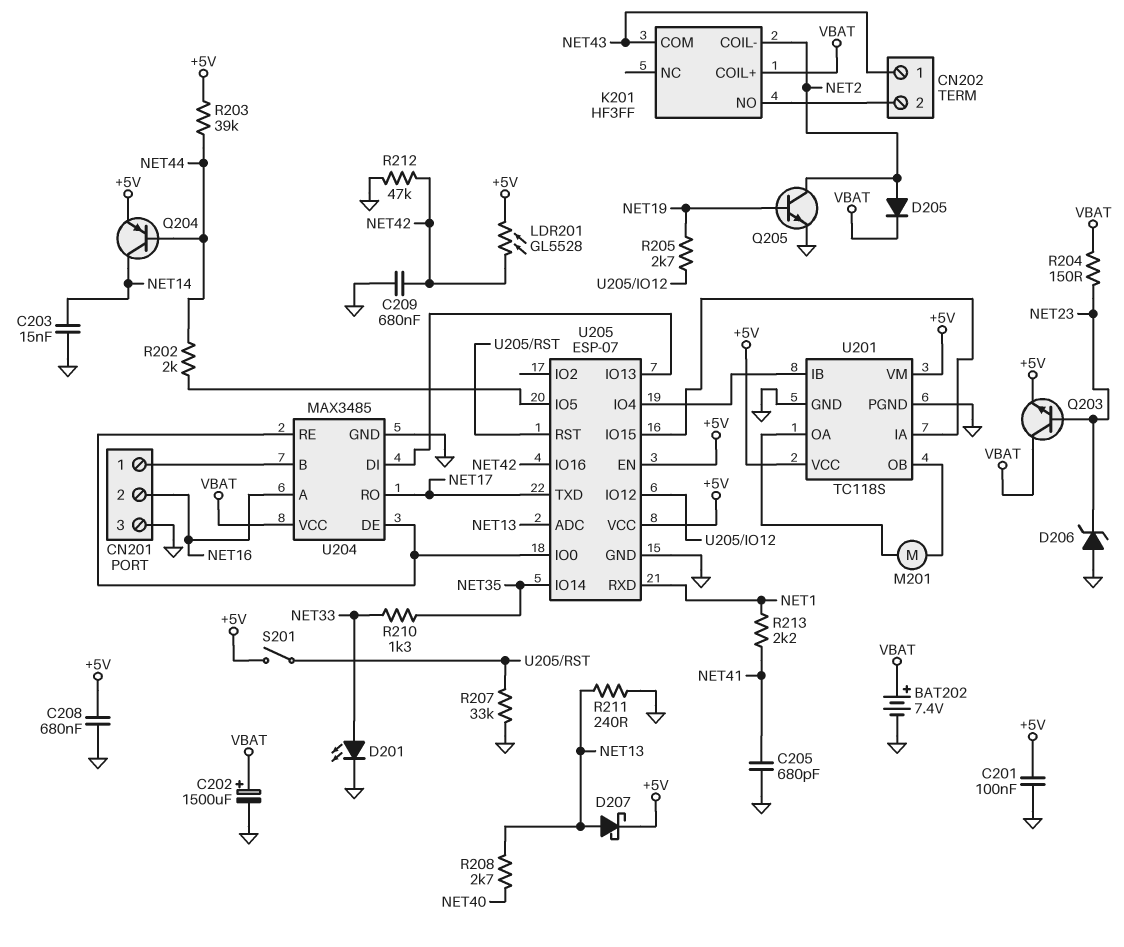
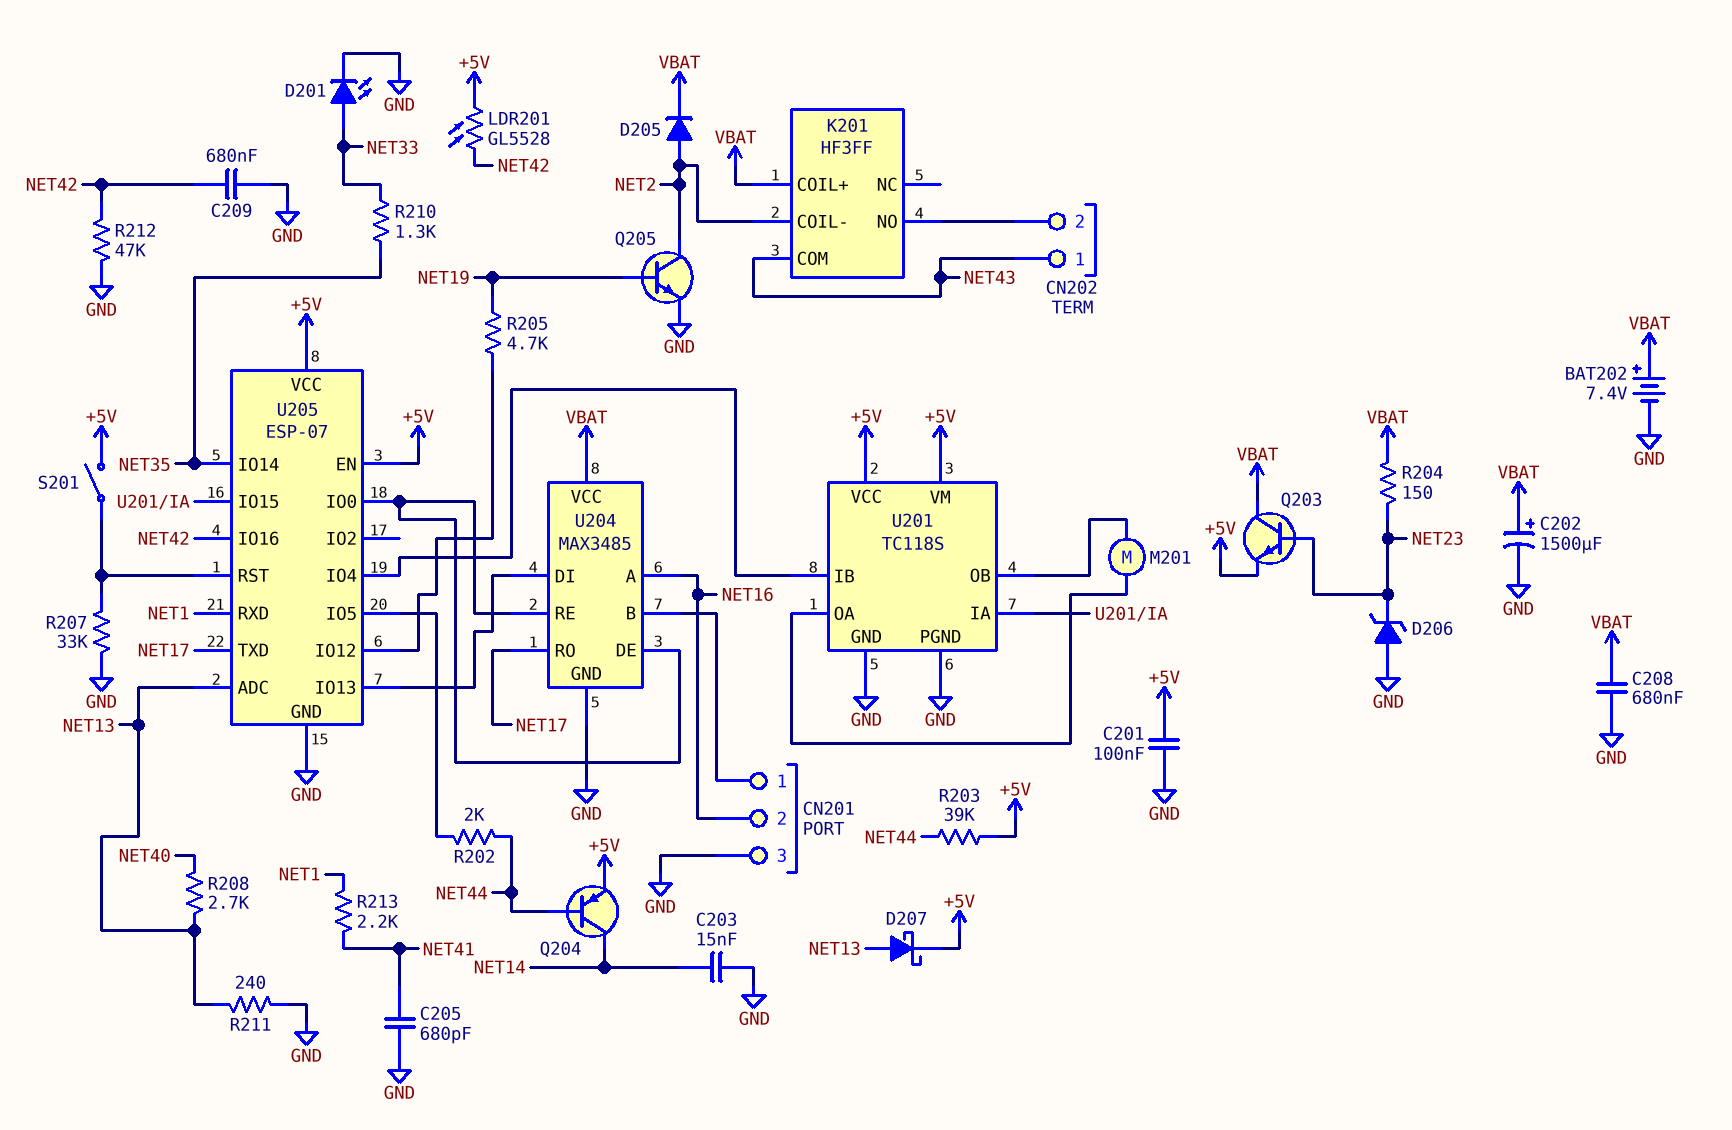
C208: 680nF (+5V, GND) -> 680nF (GND, VBAT)
R205: 2.7k (NET19, U205/IO12) -> 4.7k (NET19, U205/IO12)

